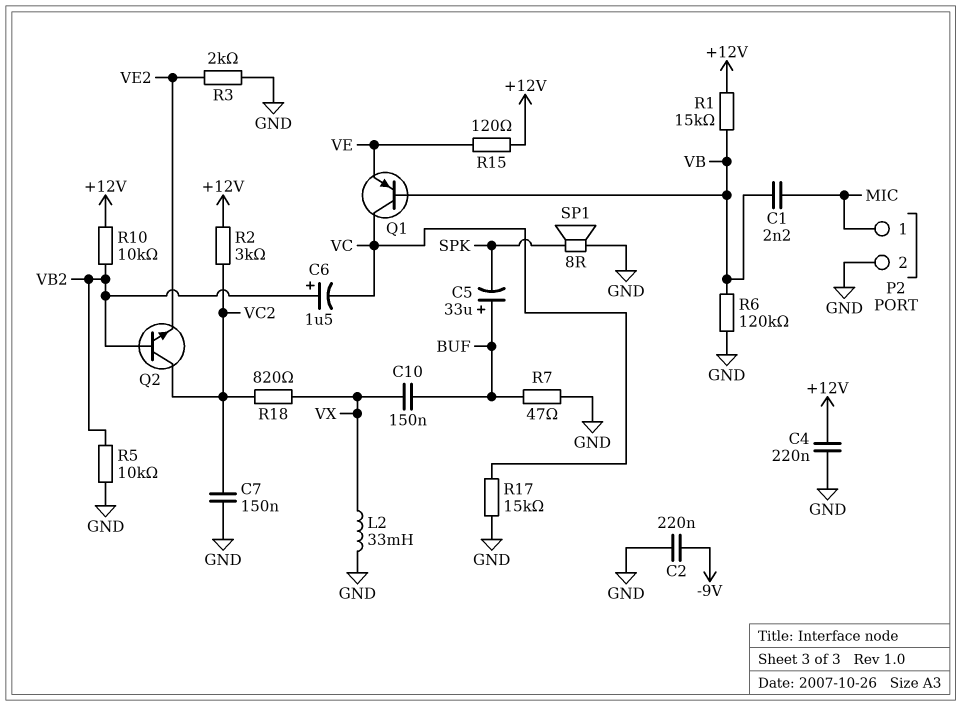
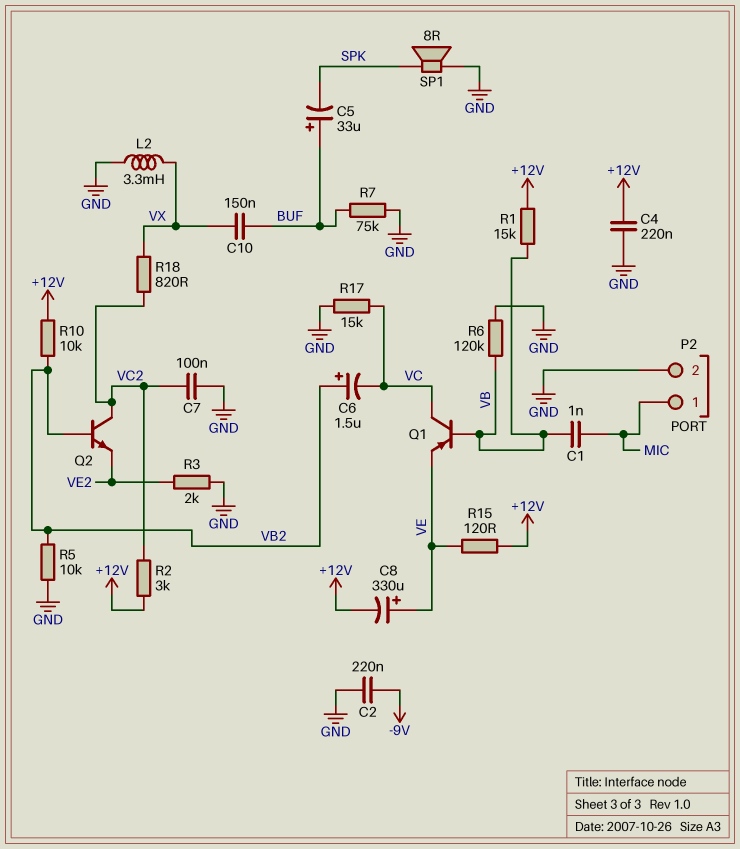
C1: 2.2nF (MIC, VB) -> 1nF (MIC, VB)
C7: 150nF (GND, VC2) -> 100nF (GND, VC2)
C8: none -> 330uF (plus VE, minus +12V)
L2: 33mH (GND, VX) -> 3.3mH (GND, VX)
R7: 47 (BUF, GND) -> 75k (BUF, GND)

